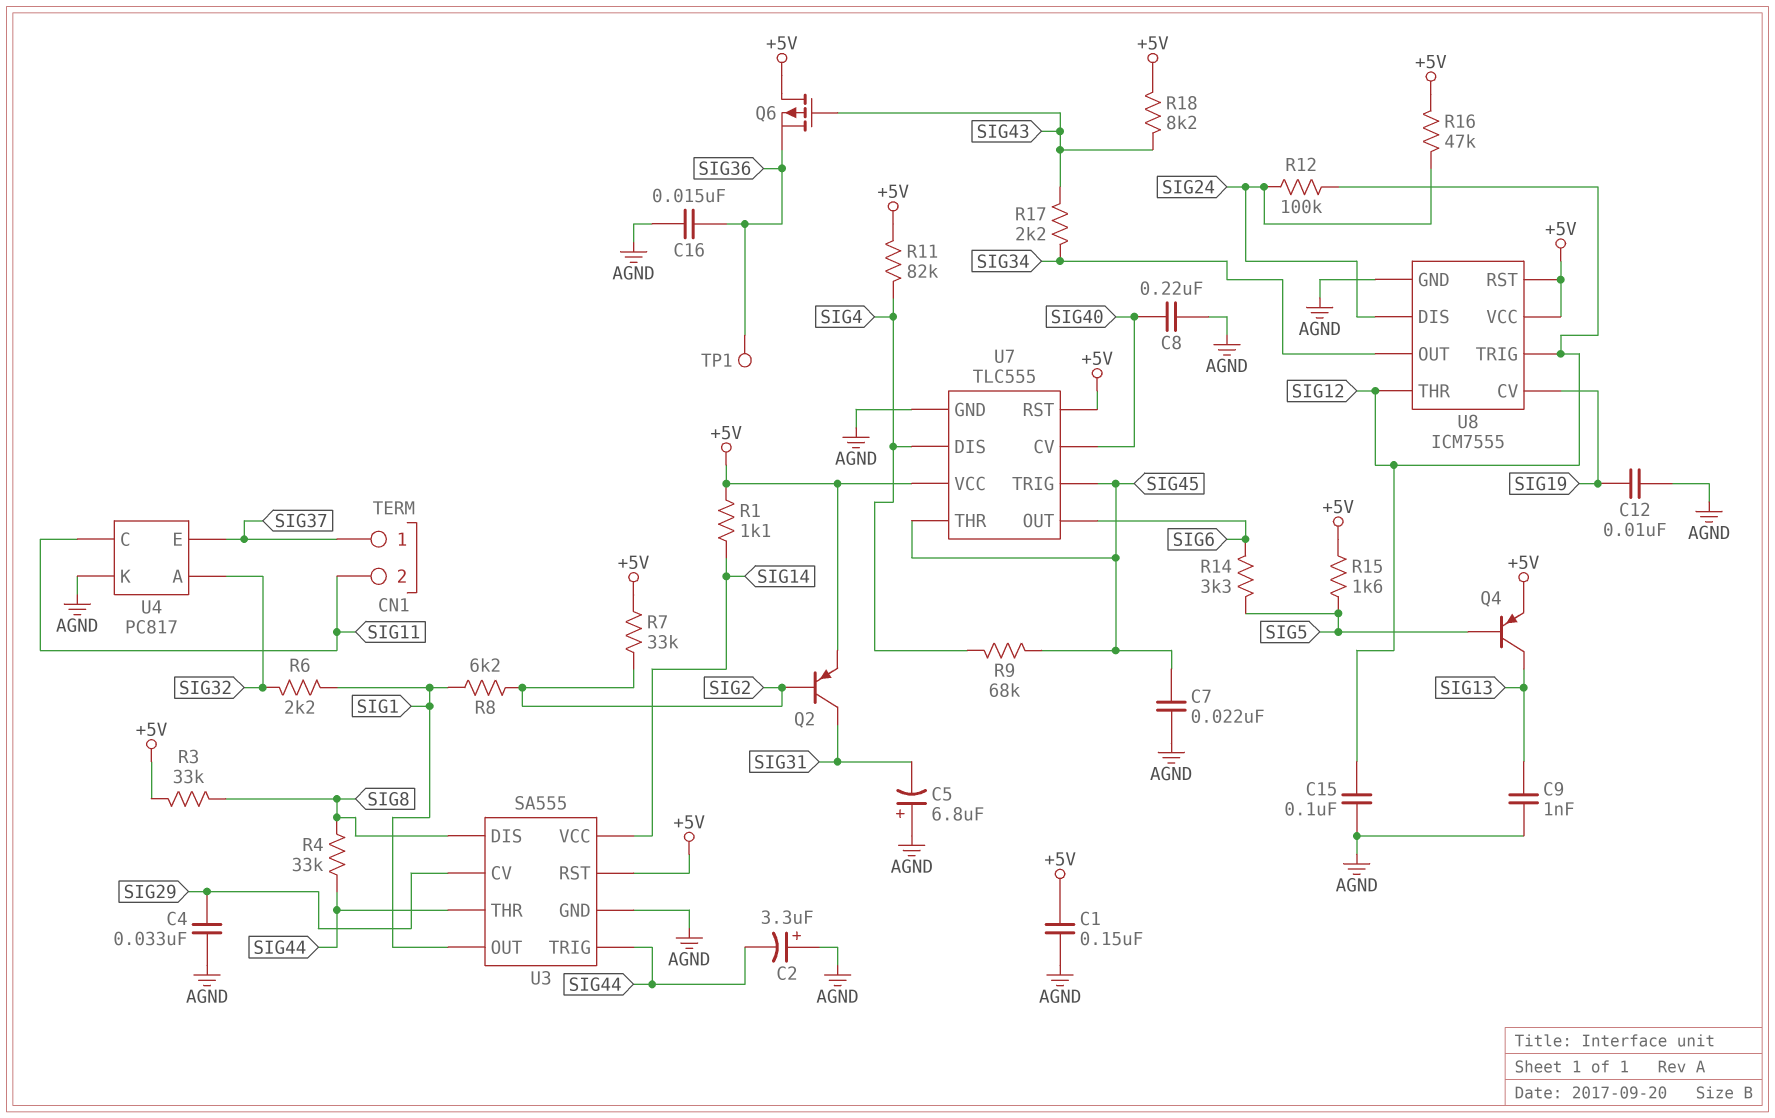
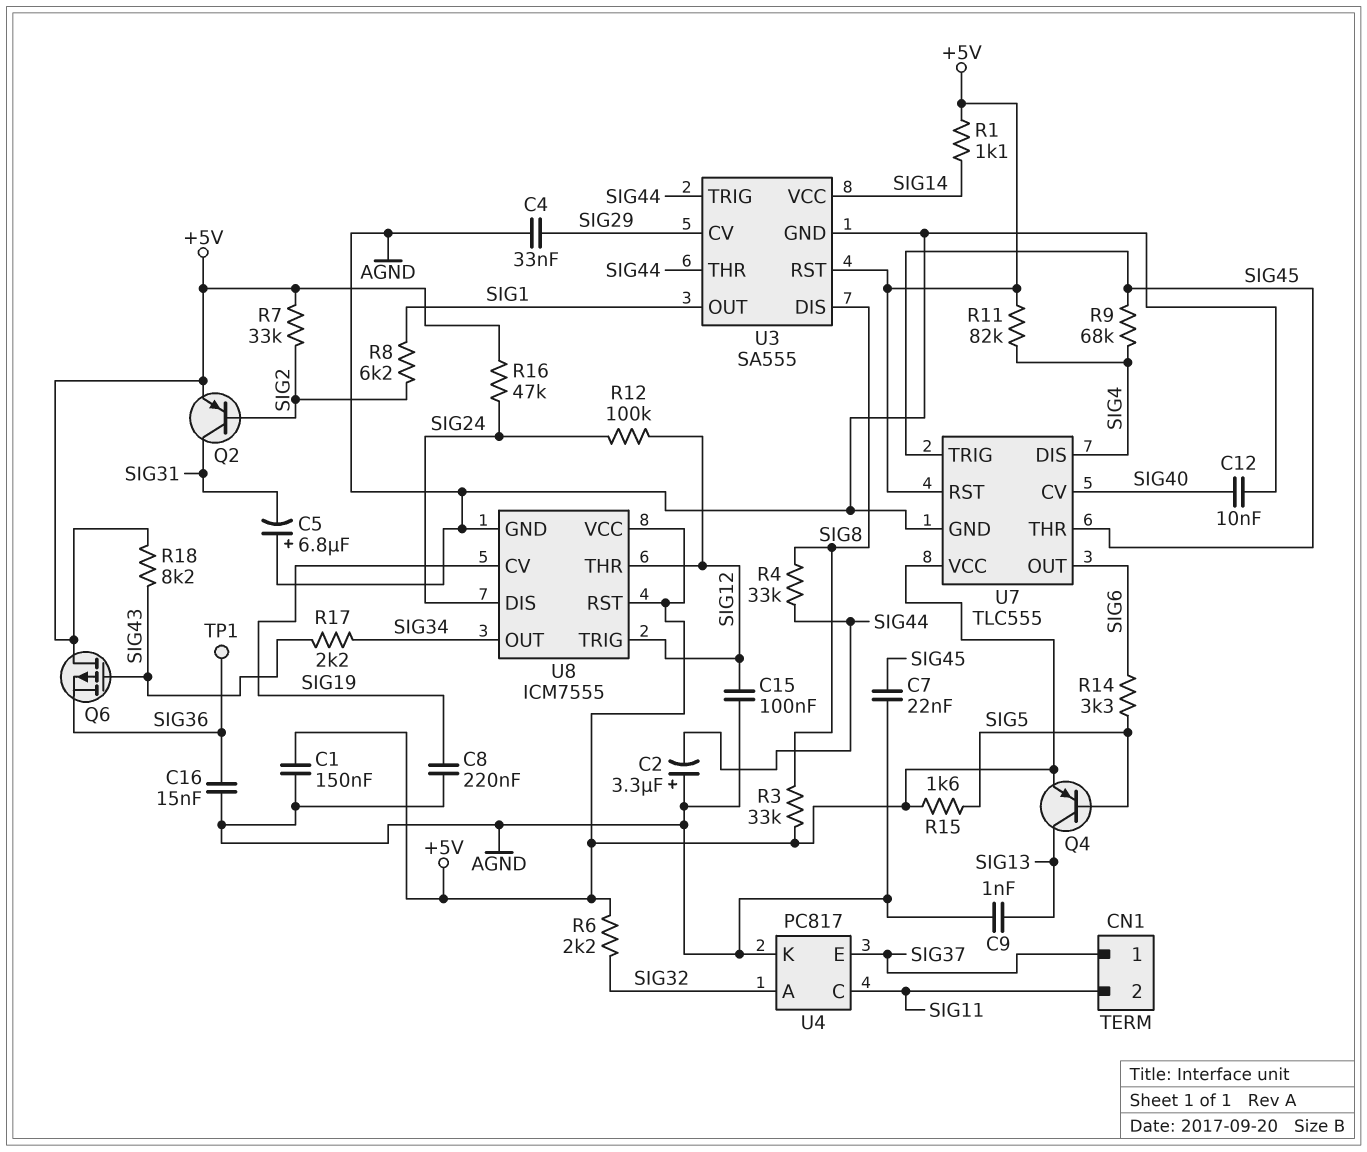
C8: 220nF (AGND, SIG40) -> 220nF (AGND, SIG19)
C12: 10nF (AGND, SIG19) -> 10nF (AGND, SIG40)
R6: 2.2k (SIG1, SIG32) -> 2.2k (+5V, SIG32)

